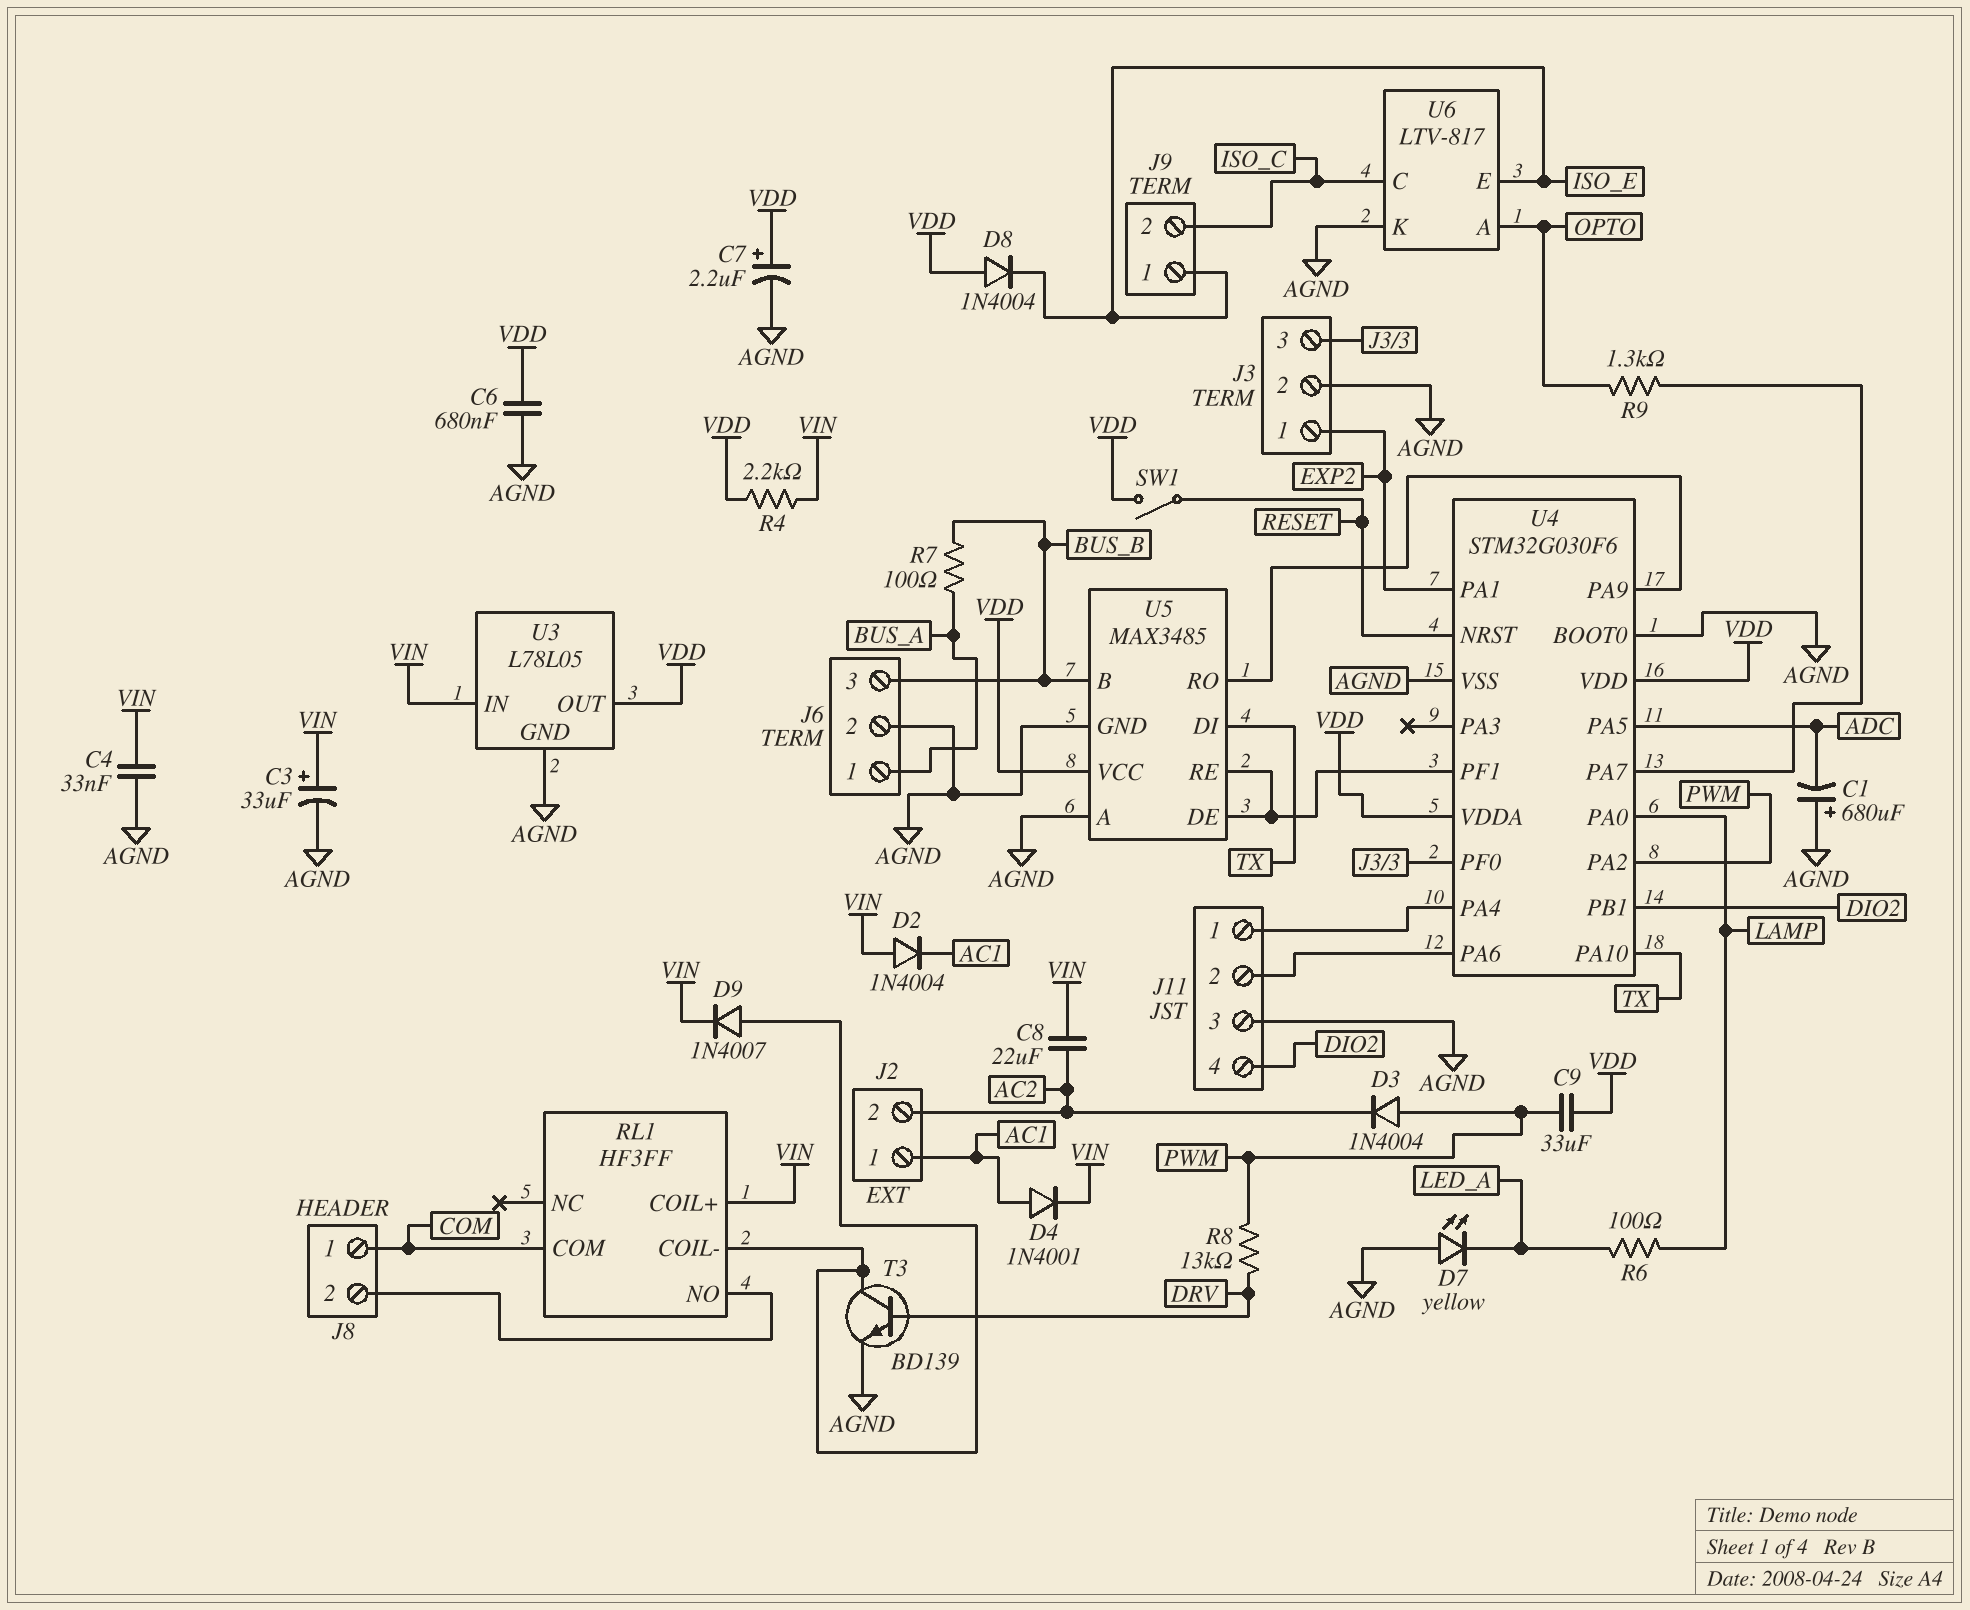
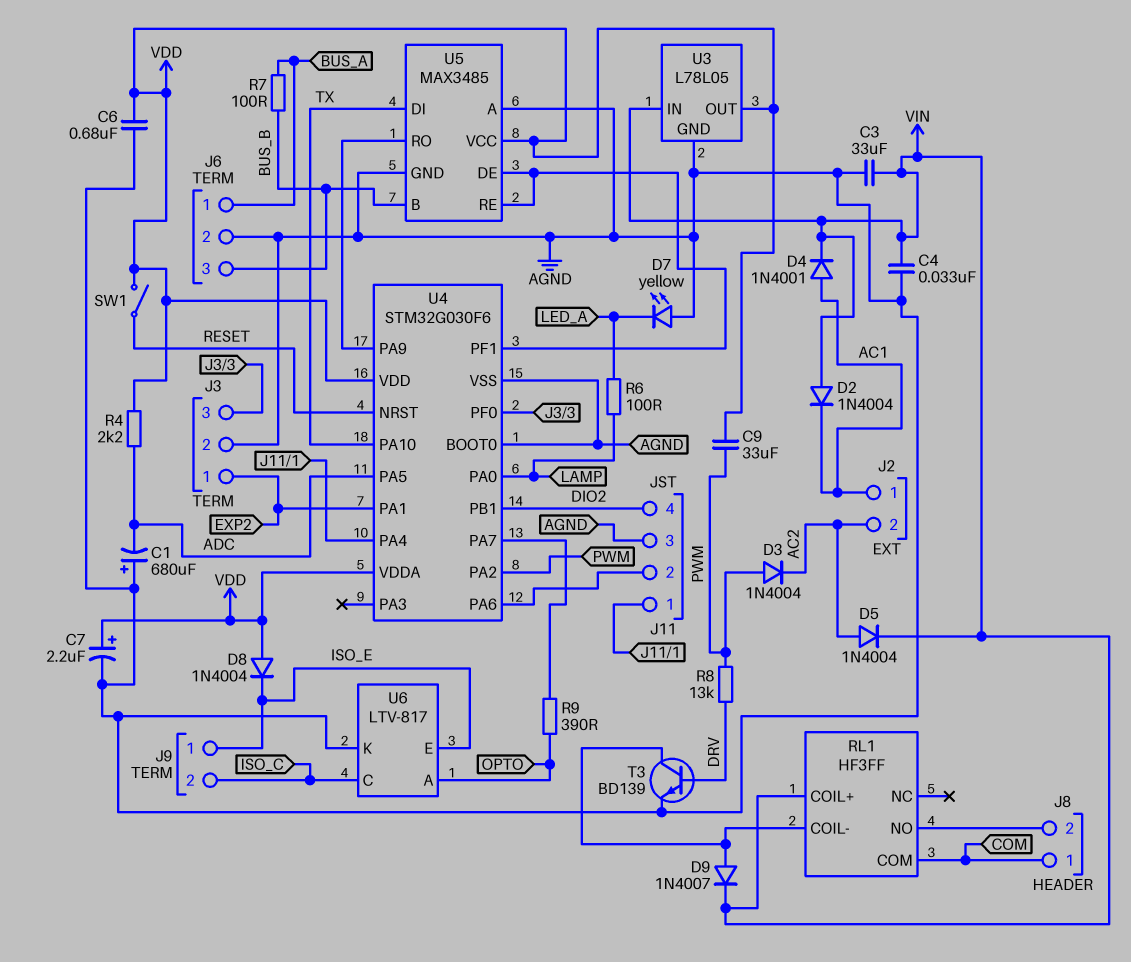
C3: 33uF (plus VIN, minus AGND) -> 33uF (AGND, VIN)
C8: 22uF (AC2, VIN) -> none
D5: none -> diode 1N4004 (A AC2, K VIN)
R4: 2.2k (VDD, VIN) -> 2.2k (ADC, VDD)
R9: 1.3k (OPTO, U4/PA7) -> 390 (OPTO, U4/PA7)

